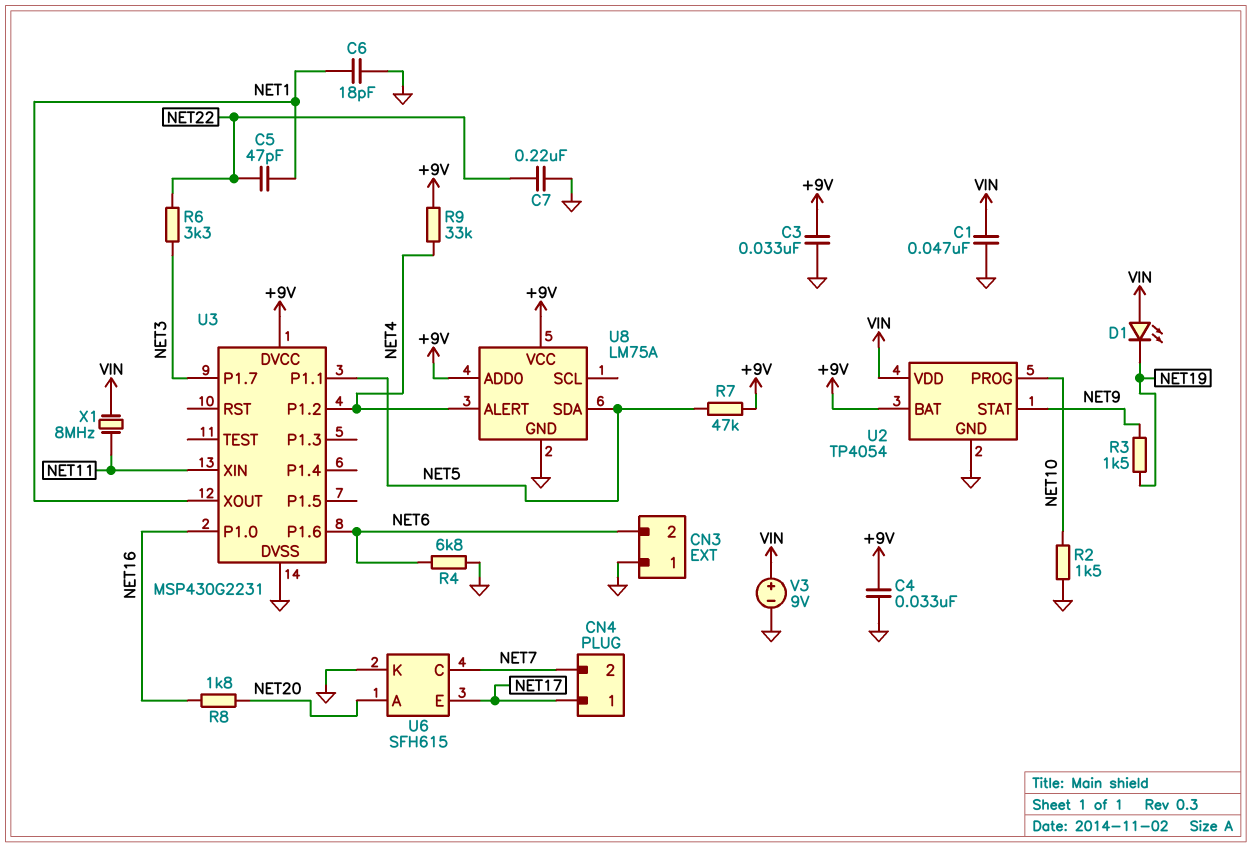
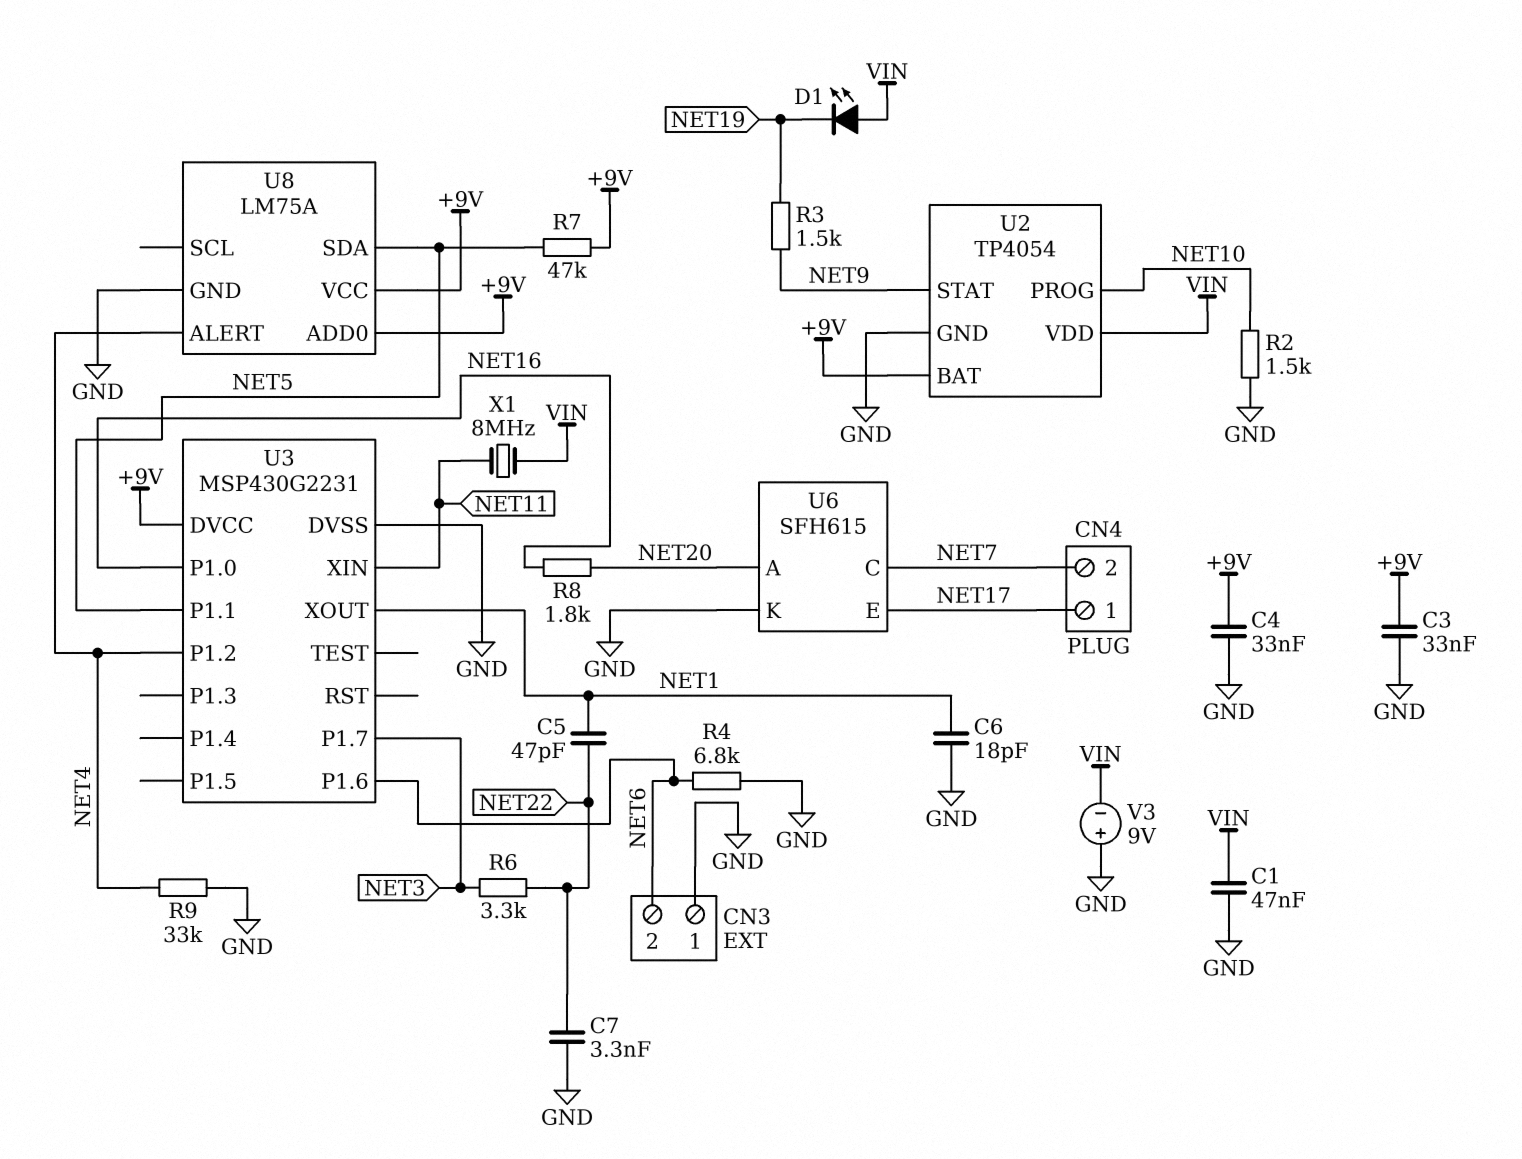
C7: 220nF (GND, NET22) -> 3.3nF (GND, NET22)
R9: 33k (+9V, NET4) -> 33k (GND, NET4)
V3: 9V (plus VIN, minus GND) -> 9V (plus GND, minus VIN)

